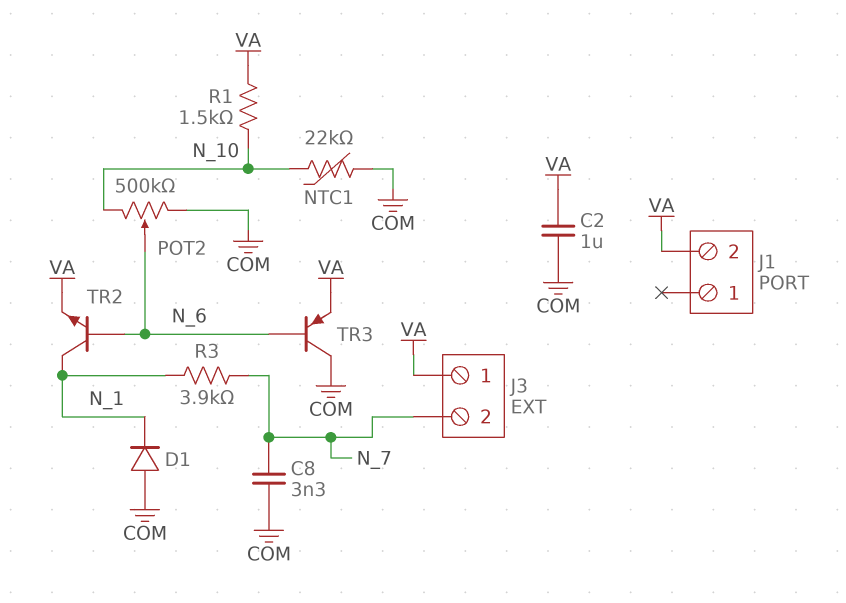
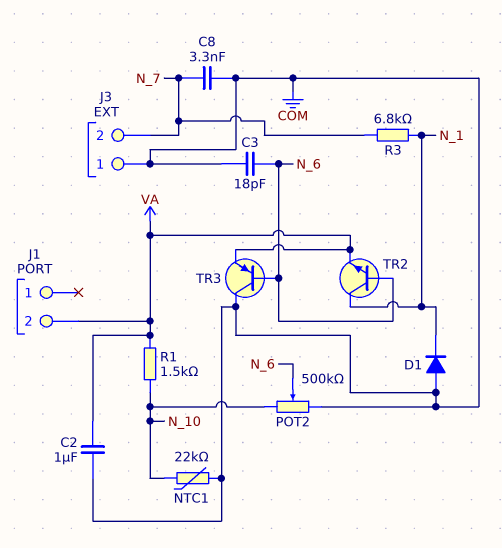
C3: none -> 18pF (COM, N_6)
J3 pin 1: VA -> COM
R3: 3.9k (N_1, N_7) -> 6.8k (N_1, N_7)

